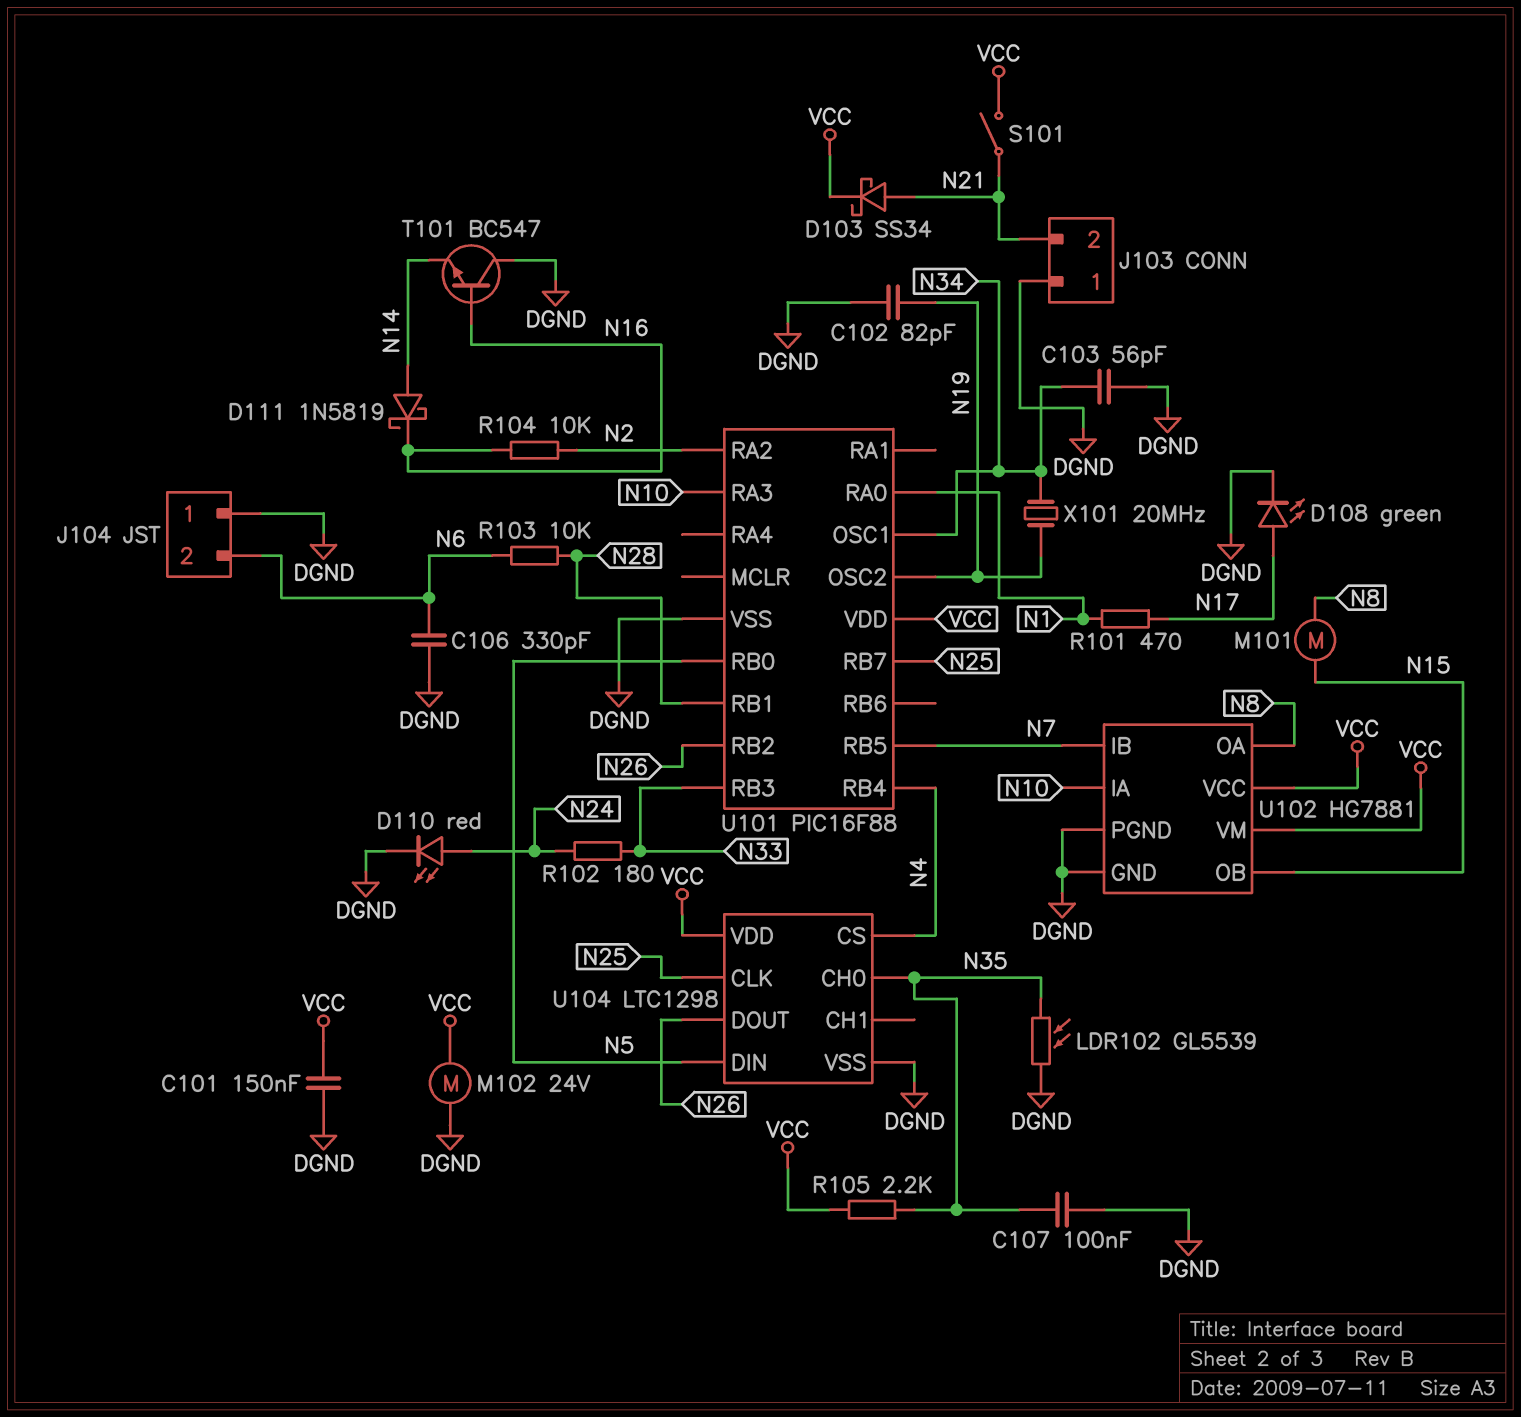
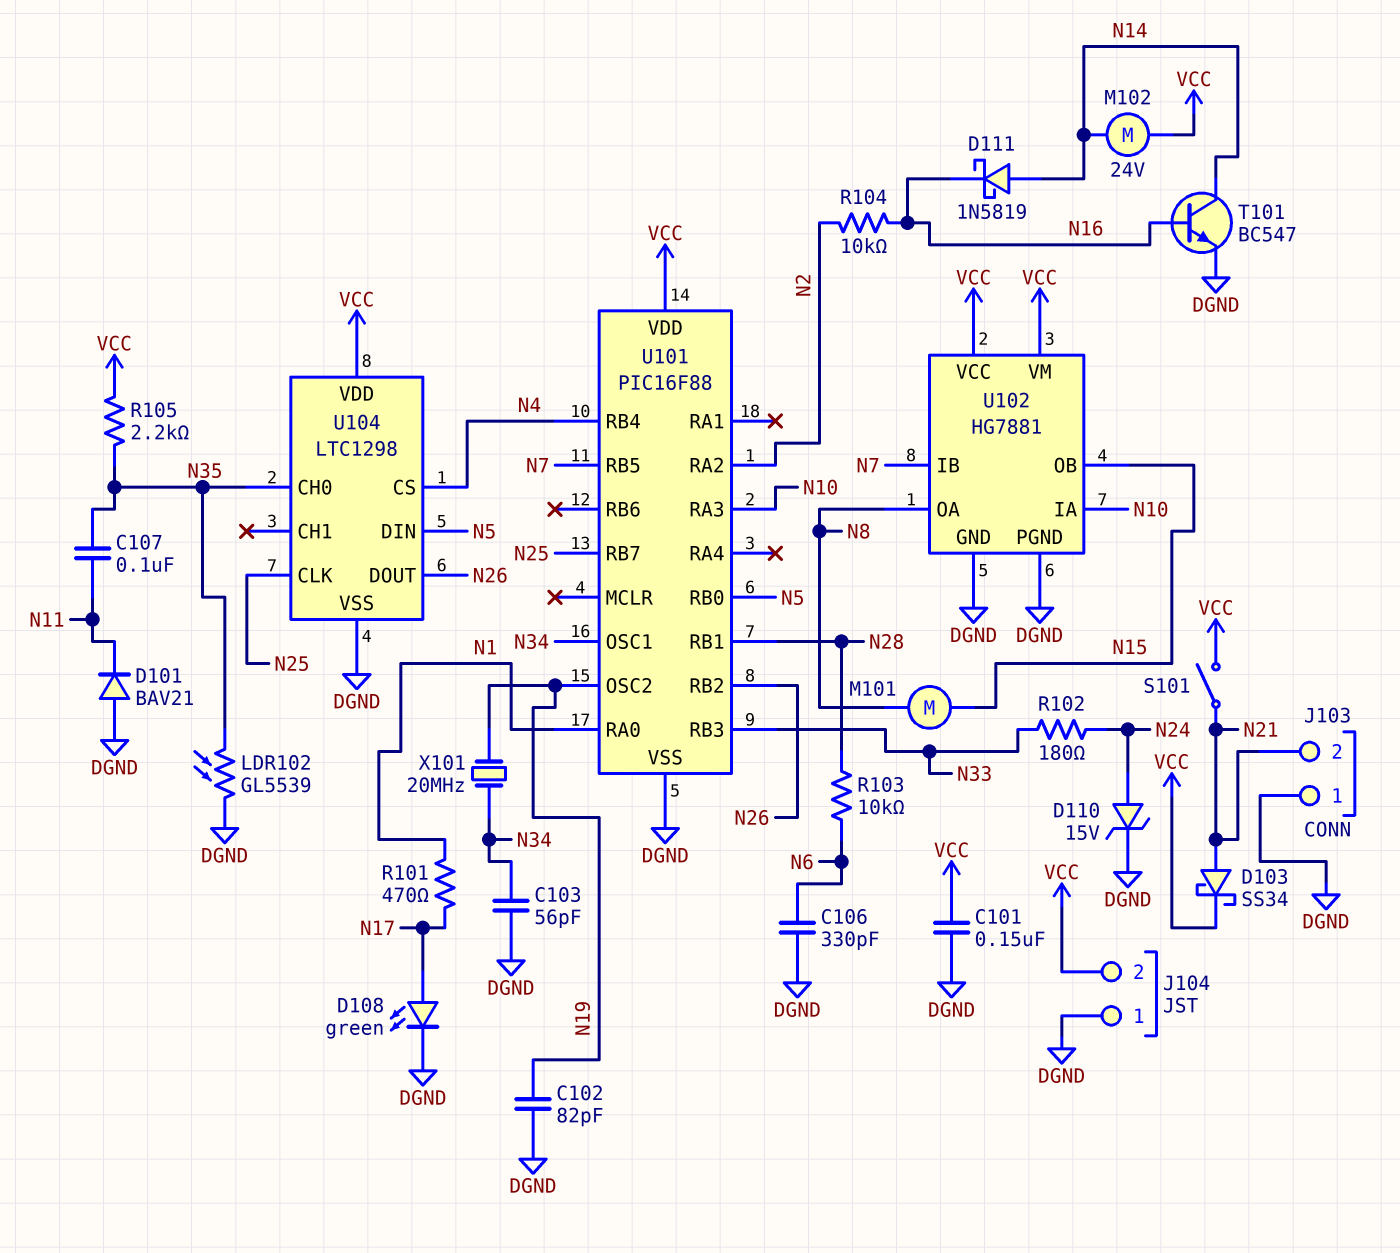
C107: 100nF (DGND, N35) -> 100nF (N11, N35)
D101: none -> diode BAV21 (A DGND, K N11)
D110: LED red (A N24, K DGND) -> zener 15V (A N24, K DGND)
J104 pin 2: N6 -> VCC
M102: motor 24V (DGND, VCC) -> motor 24V (N14, VCC)
T101: NPN BC547 (B N16, C DGND, E N14) -> NPN BC547 (B N16, C N14, E DGND)

